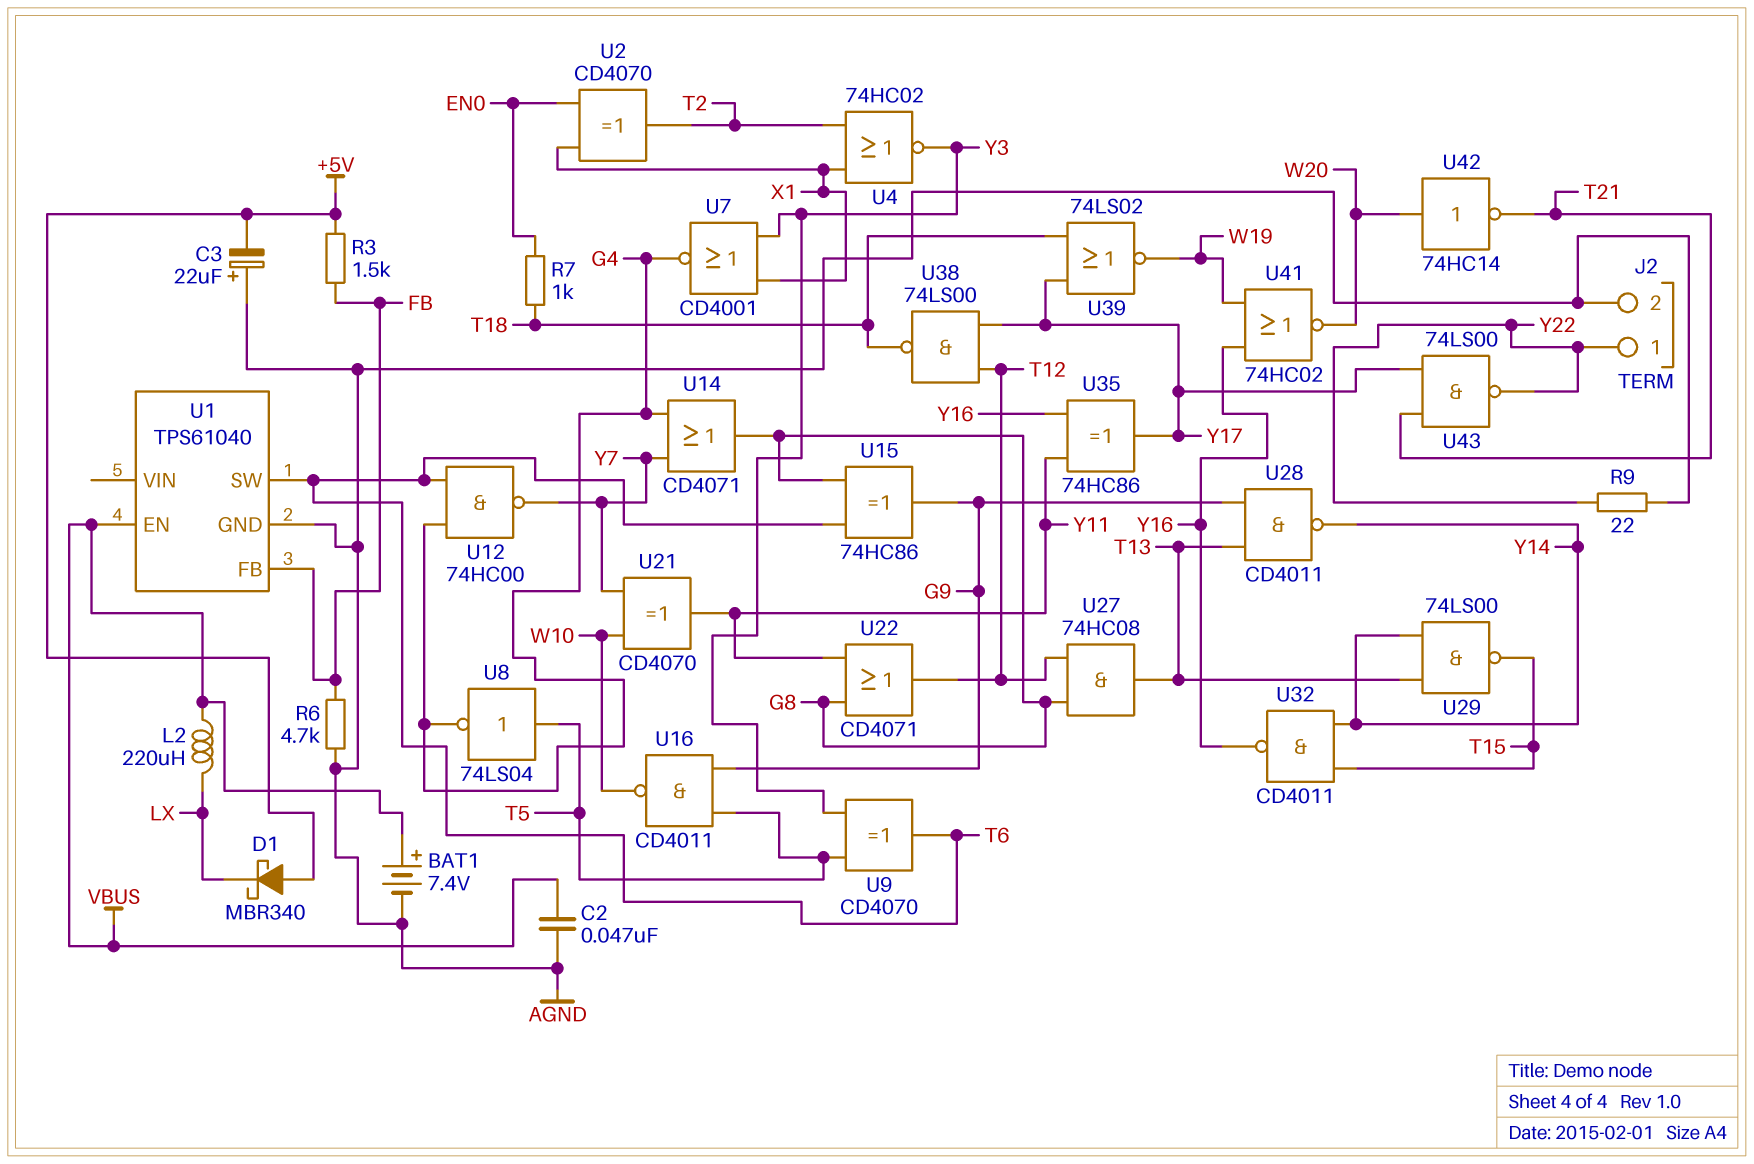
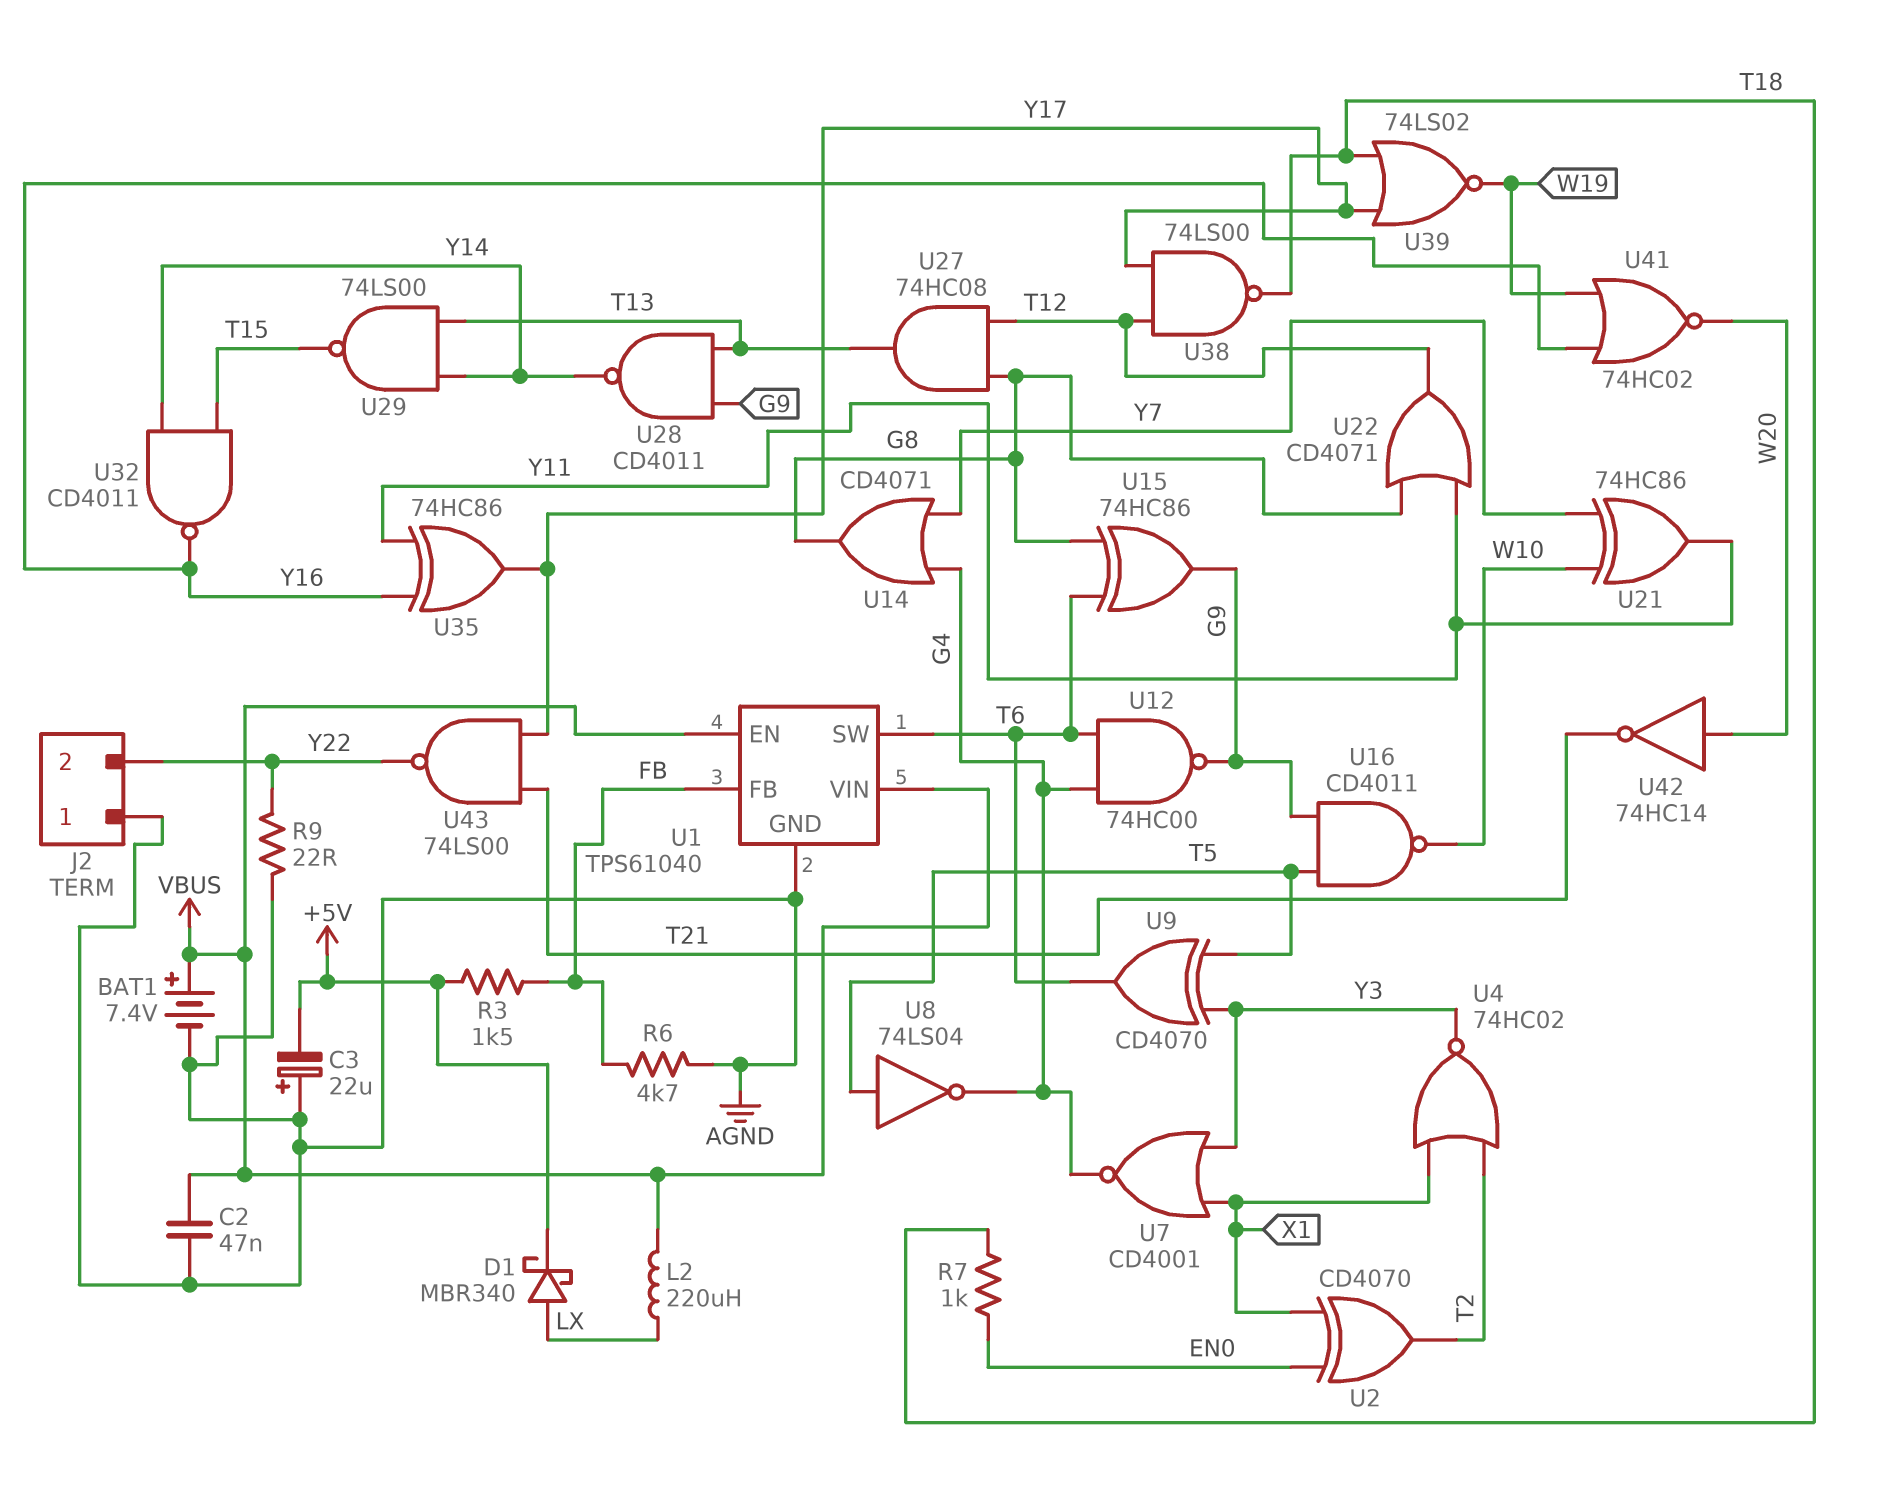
D1: schottky MBR340 (A +5V, K LX) -> schottky MBR340 (A LX, K +5V)
J2 pin 1: Y22 -> AGND
J2 pin 2: AGND -> Y22
U1 pin VIN: none -> VBUS
U12: NAND 74HC00 (in G4, in T6, out Y7) -> NAND 74HC00 (in G4, in T6, out G9)
U21: XOR CD4070 (in W10, in Y7, out Y11) -> XOR 74HC86 (in W10, in Y7, out Y11)

